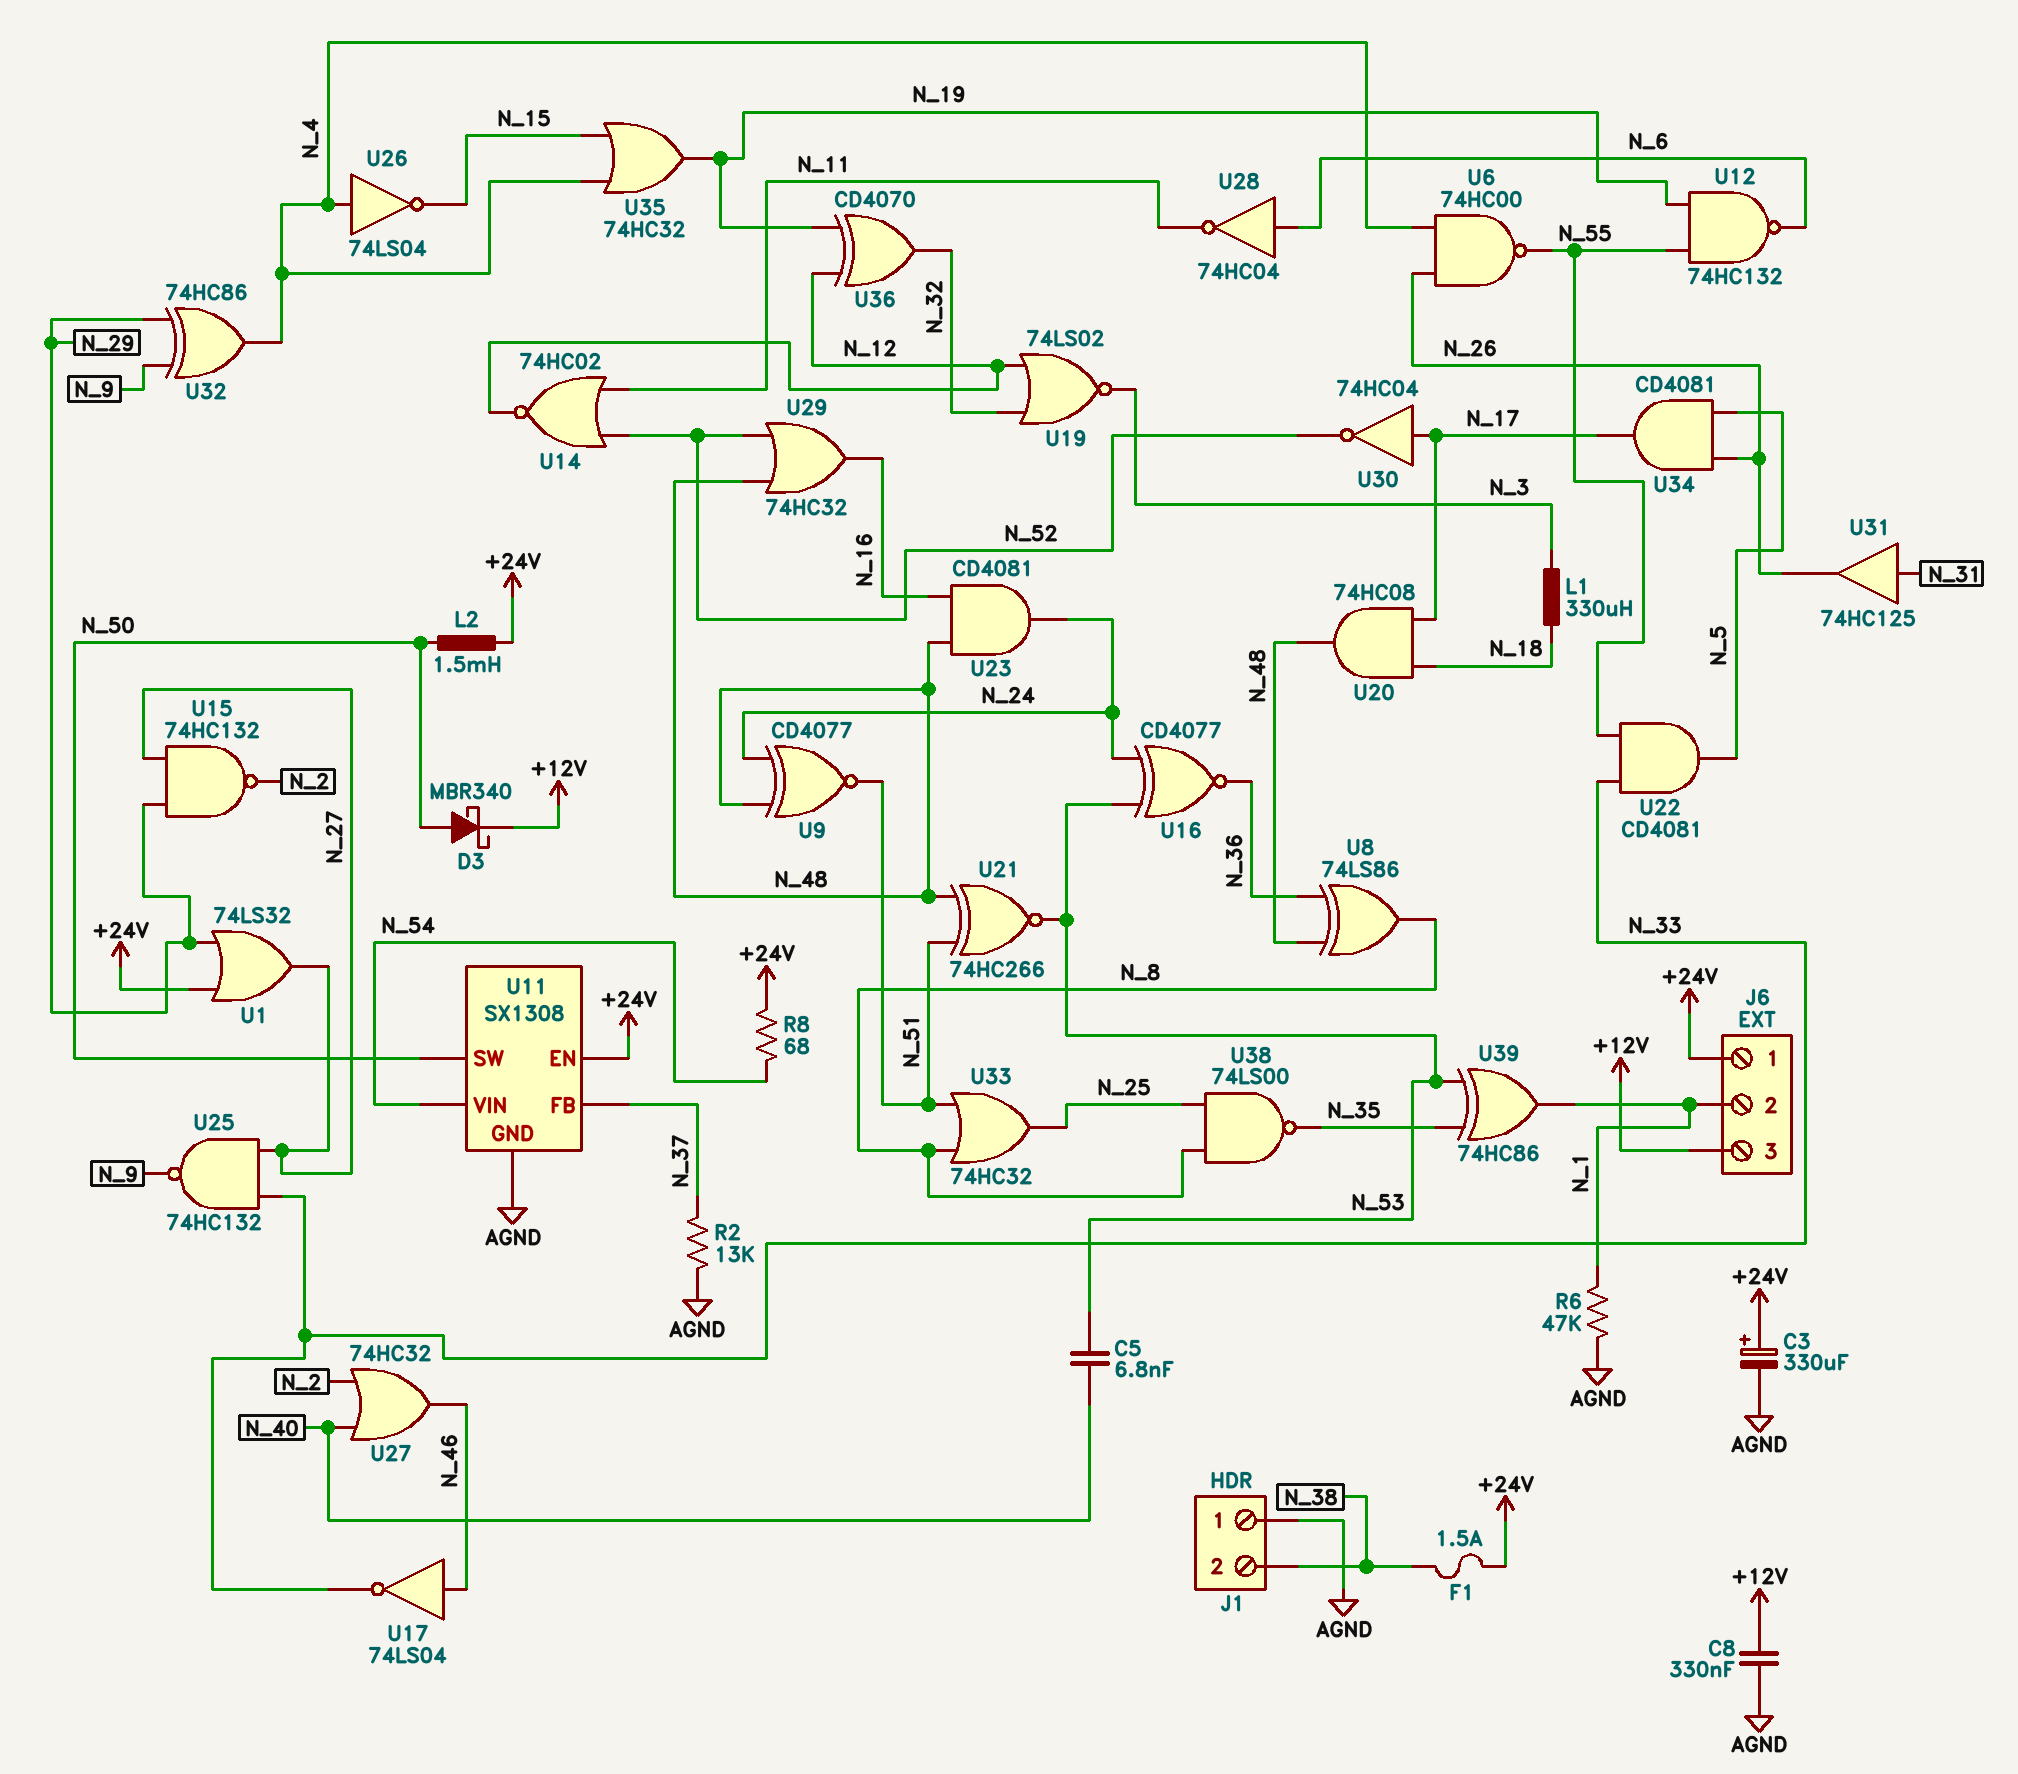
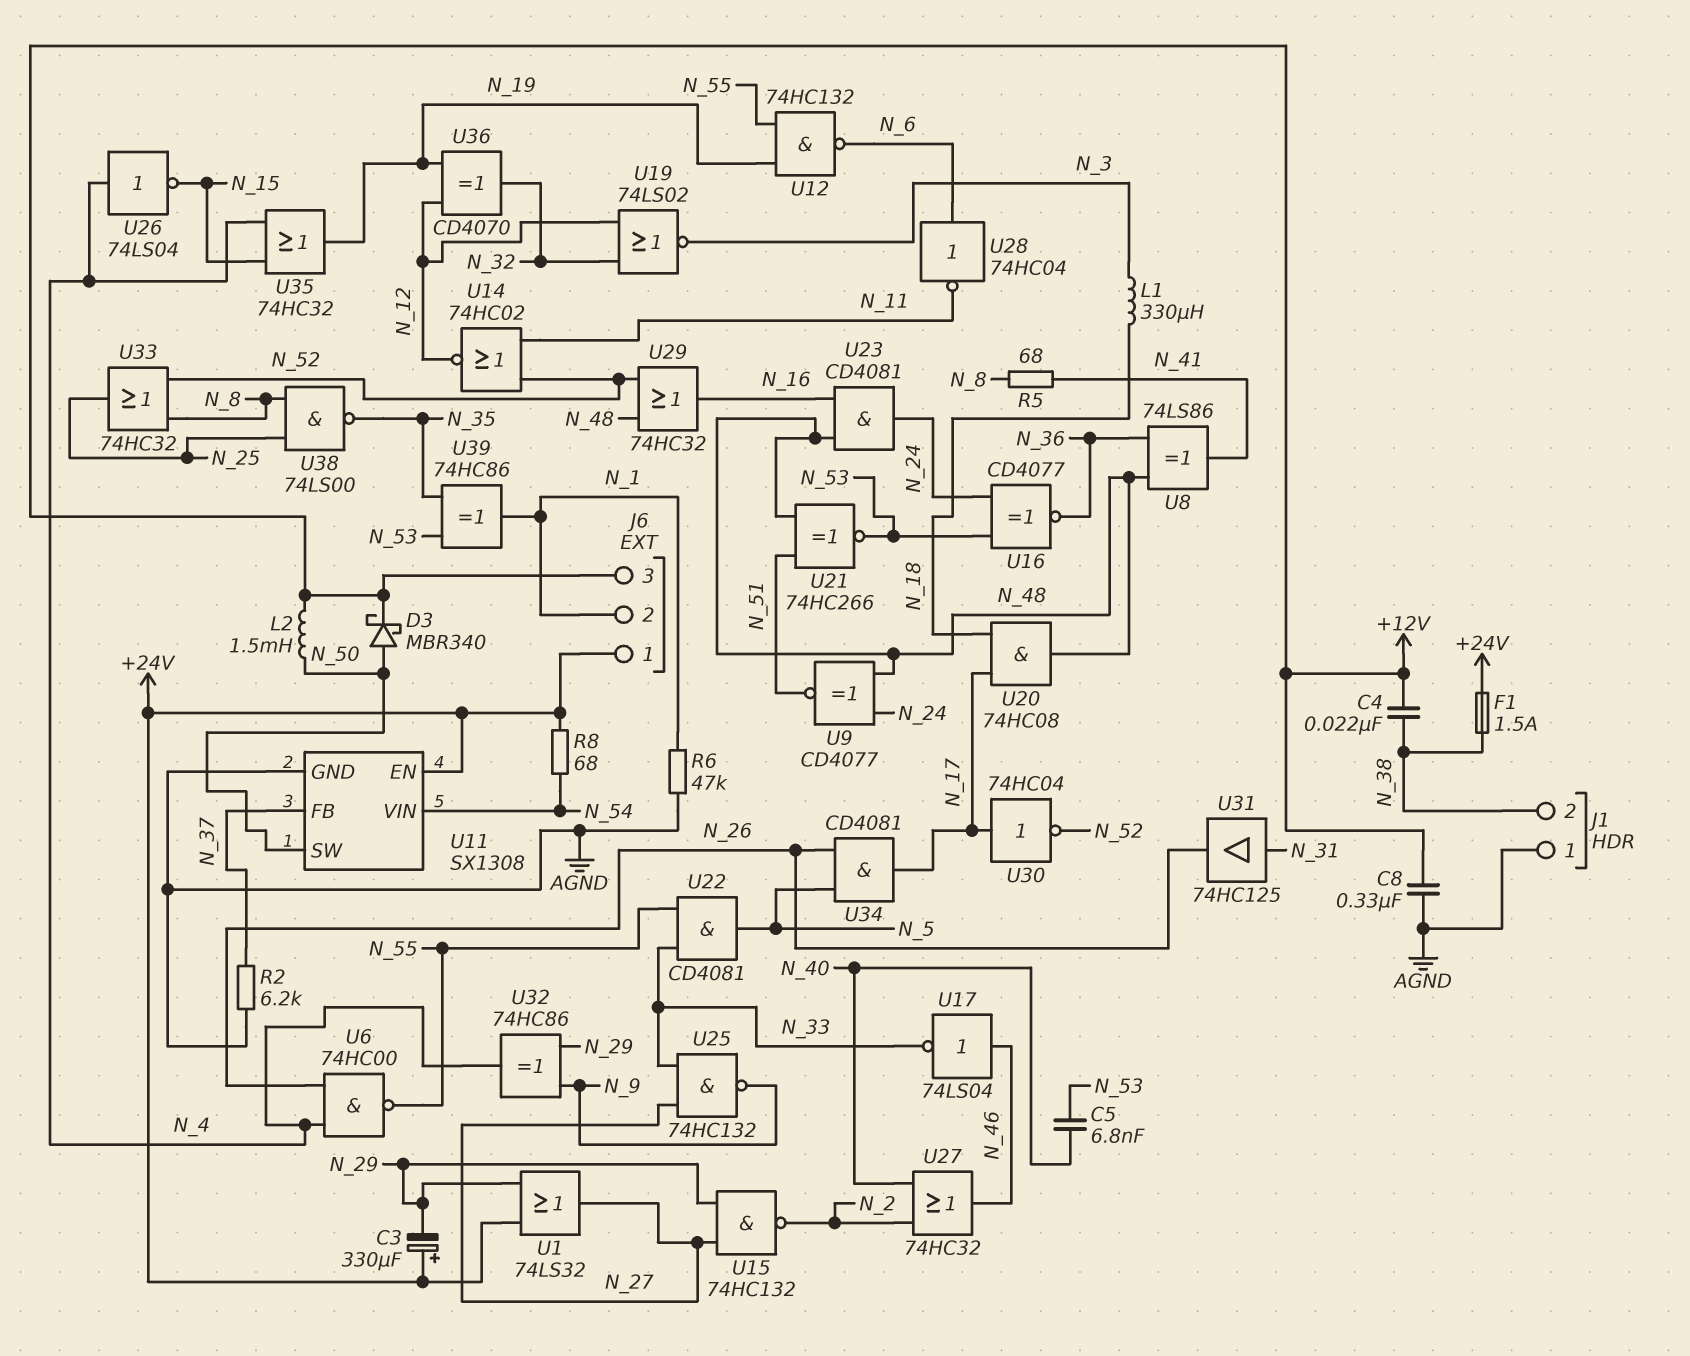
C3: 330uF (plus +24V, minus AGND) -> 330uF (plus +24V, minus N_29)
C4: none -> 22nF (+12V, N_38)
L2: 1.5mH (+24V, N_50) -> 1.5mH (+12V, N_50)
R2: 13k (AGND, N_37) -> 6.2k (AGND, N_37)
R5: none -> 68 (N_8, N_41)
U8: XOR 74LS86 (in N_36, in N_48, out N_8) -> XOR 74LS86 (in N_36, in N_48, out N_41)
U33: OR 74HC32 (in N_8, in N_51, out N_25) -> OR 74HC32 (in N_8, in N_52, out N_25)

